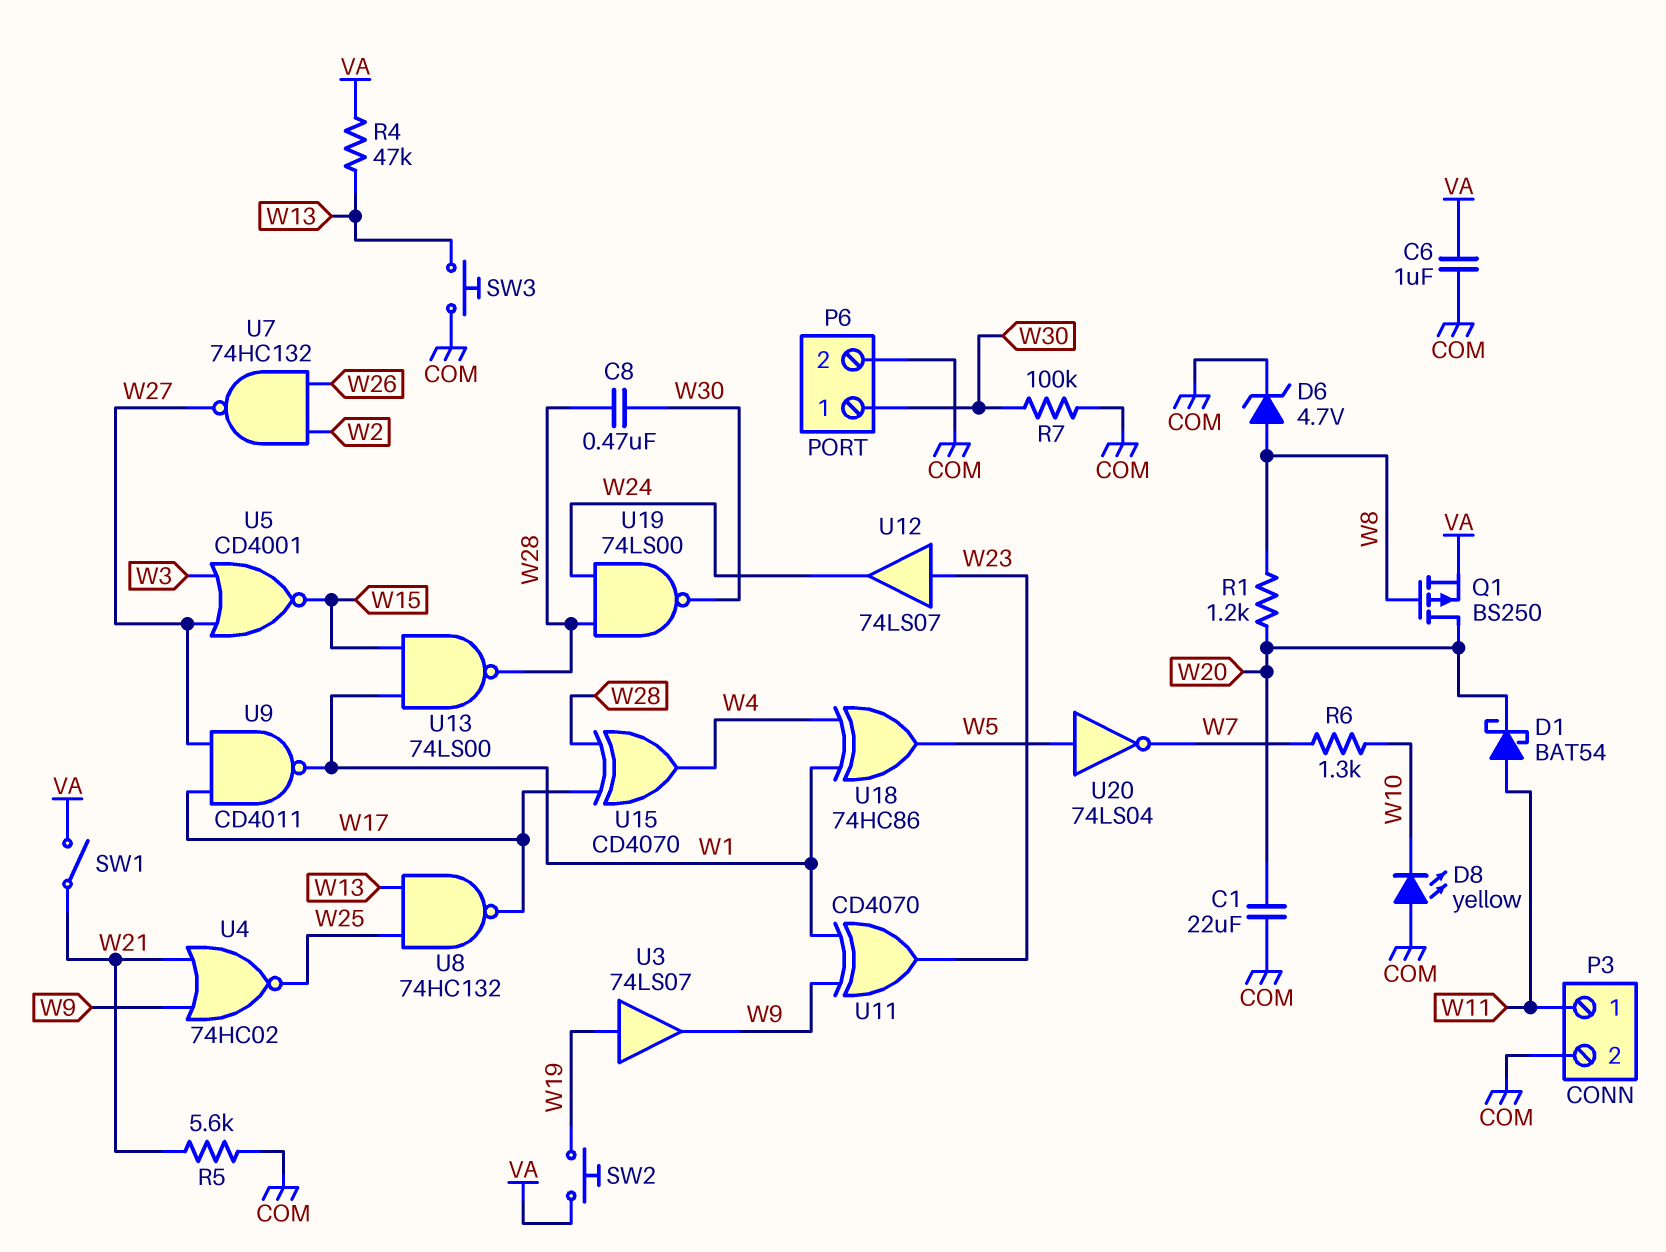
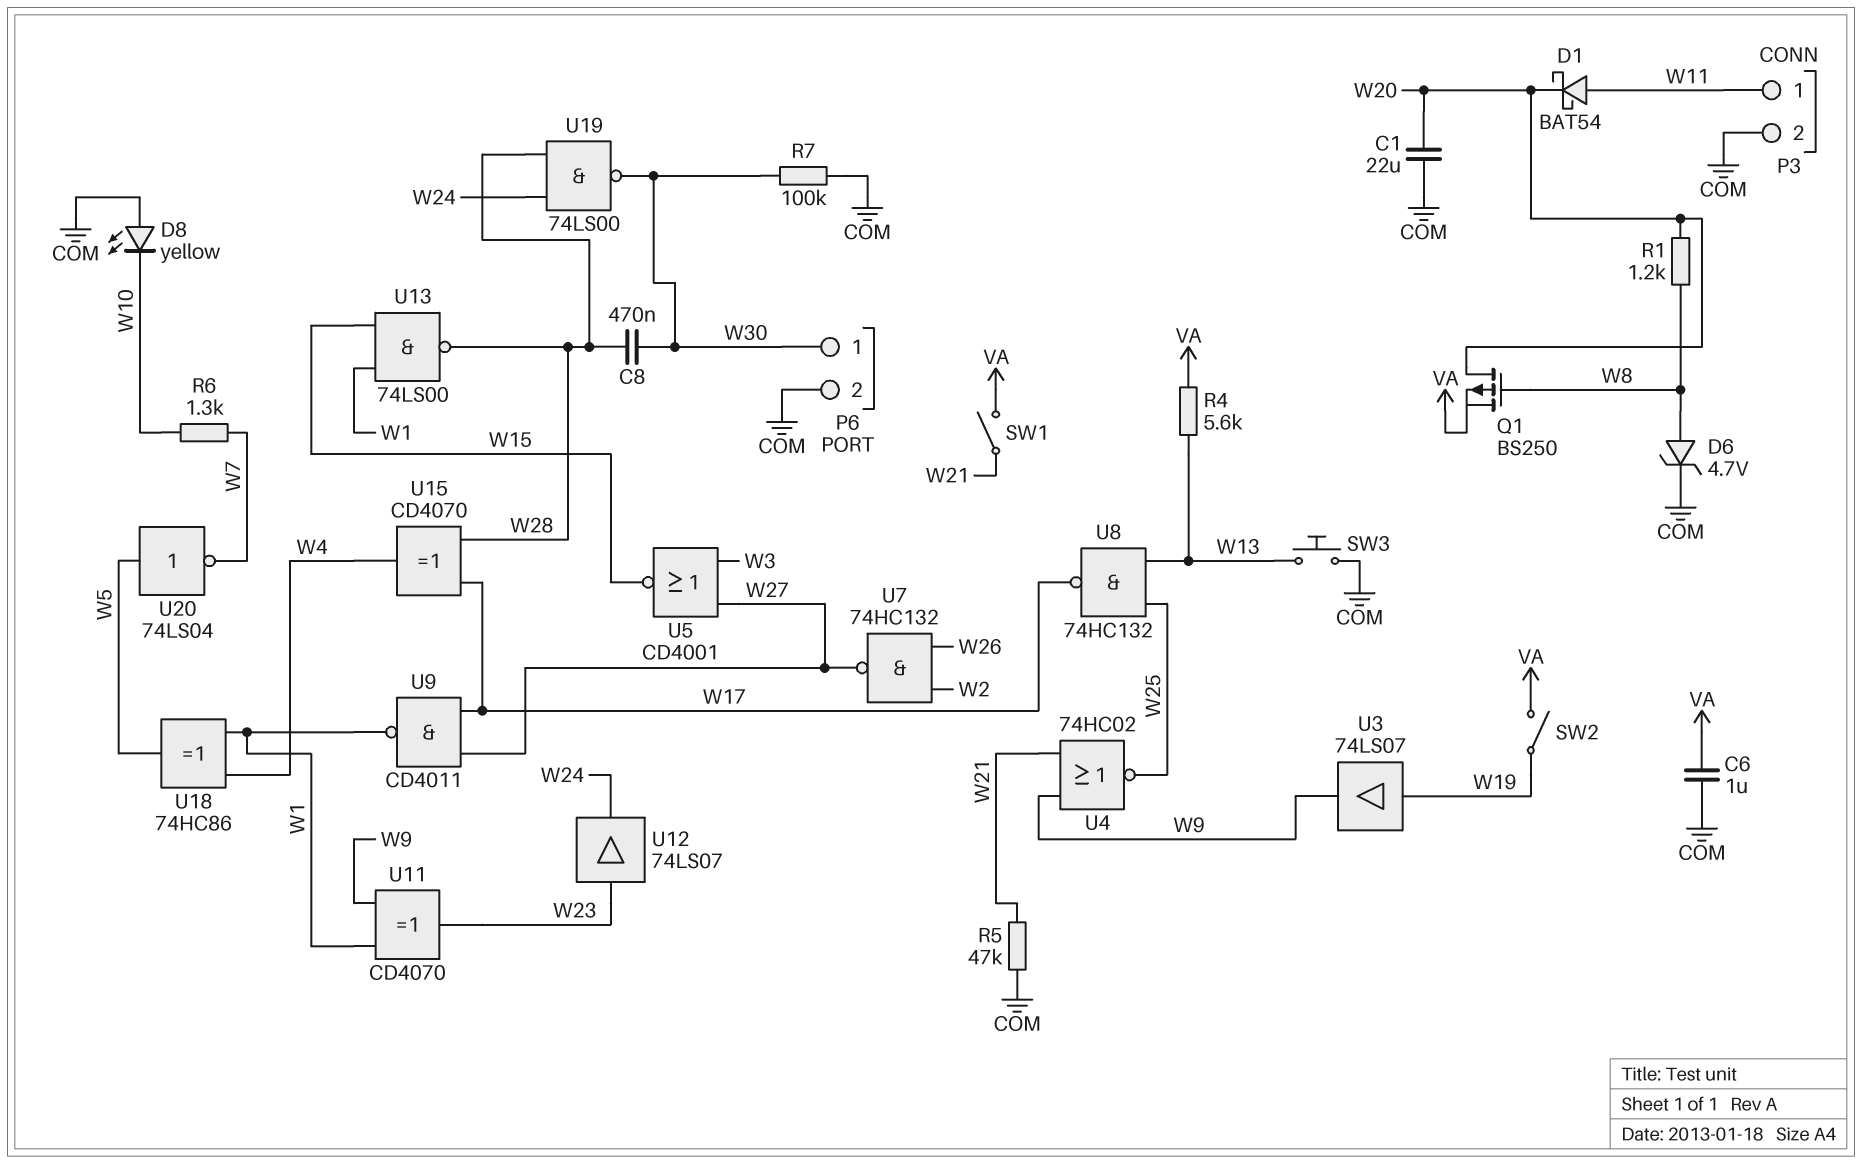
R4: 47k (VA, W13) -> 5.6k (VA, W13)
R5: 5.6k (COM, W21) -> 47k (COM, W21)
SW2: button (VA, W19) -> switch (VA, W19)

